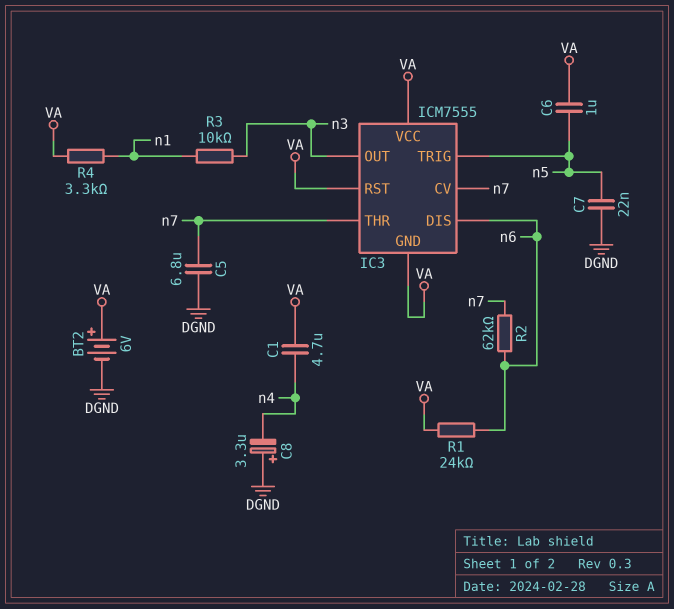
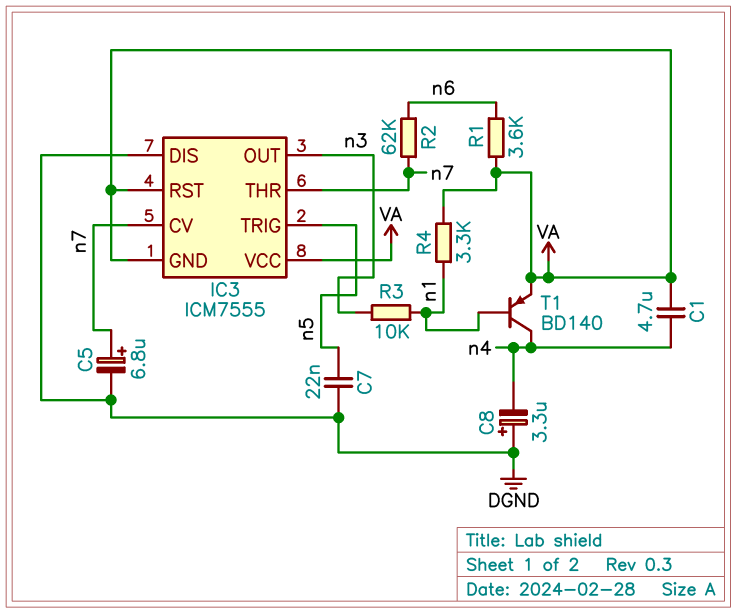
BT2: 6V (plus VA, minus DGND) -> none
C5: 6.8uF (DGND, n7) -> 6.8uF (plus n7, minus DGND)
C6: 1uF (VA, n5) -> none
IC3 pin DIS: n6 -> DGND
R1: 24k (VA, n6) -> 3.6k (VA, n6)
T1: none -> PNP BD140 (B n1, C n4, E VA)

